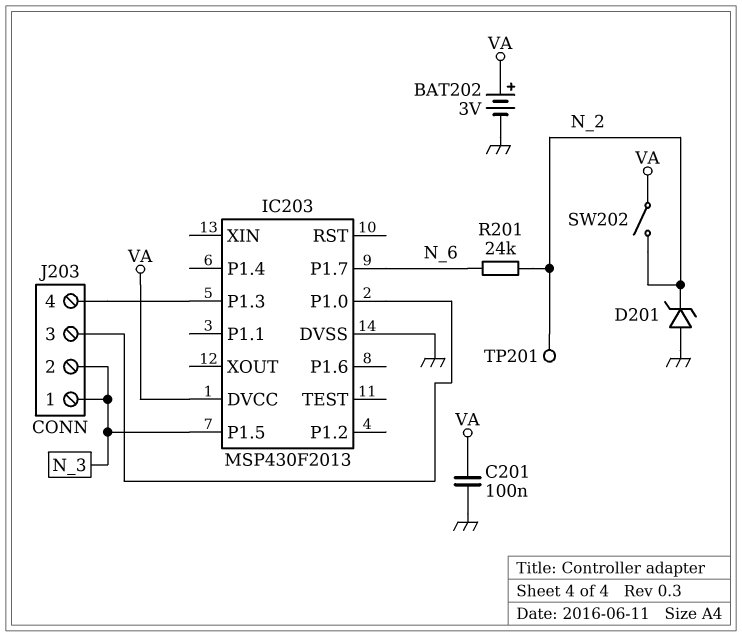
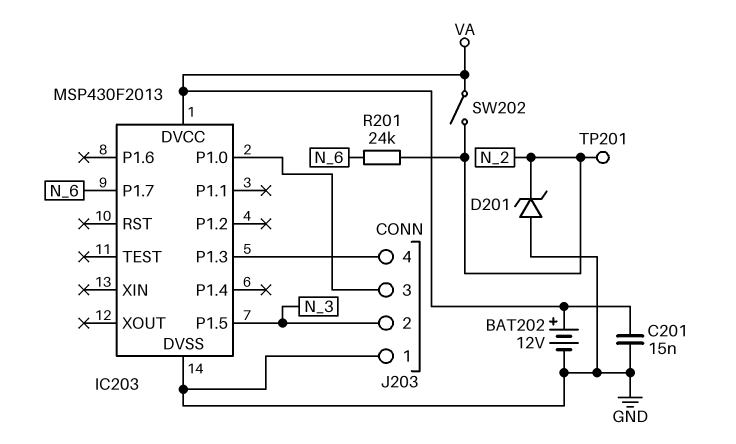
BAT202: 3V (plus VA, minus GND) -> 12V (plus VA, minus GND)
C201: 100nF (GND, VA) -> 15nF (GND, VA)
J203 pin 1: N_3 -> GND

